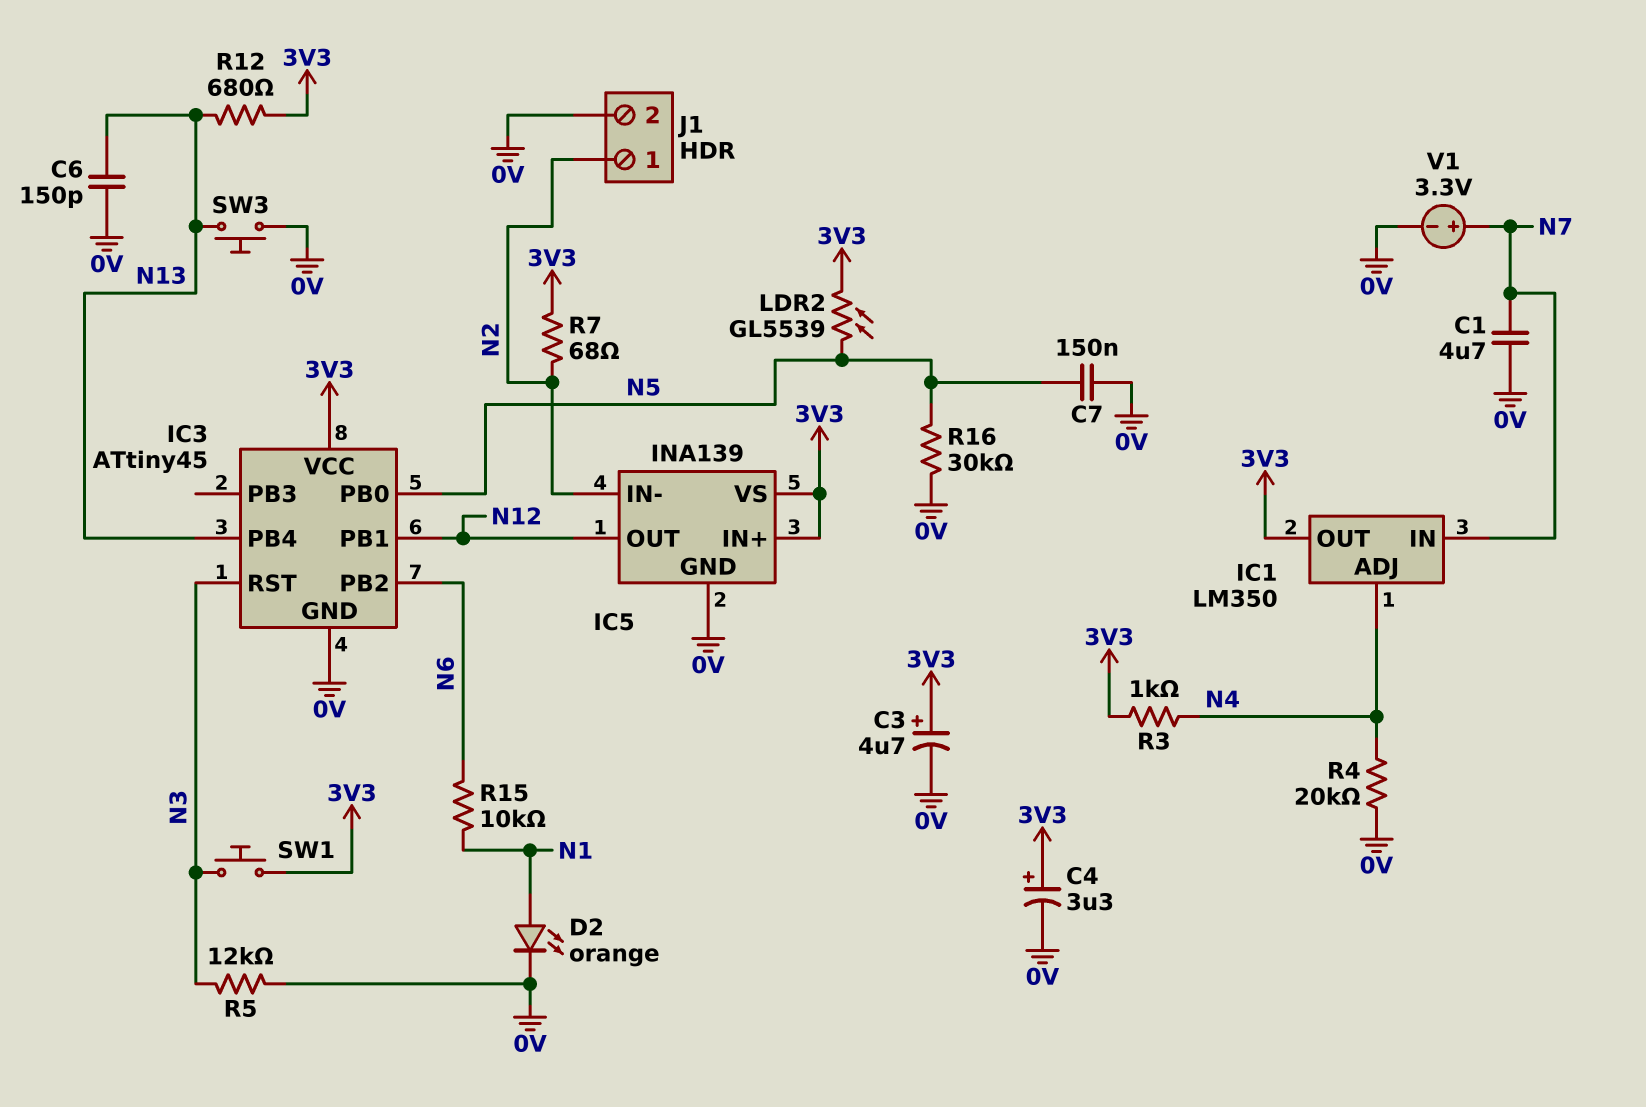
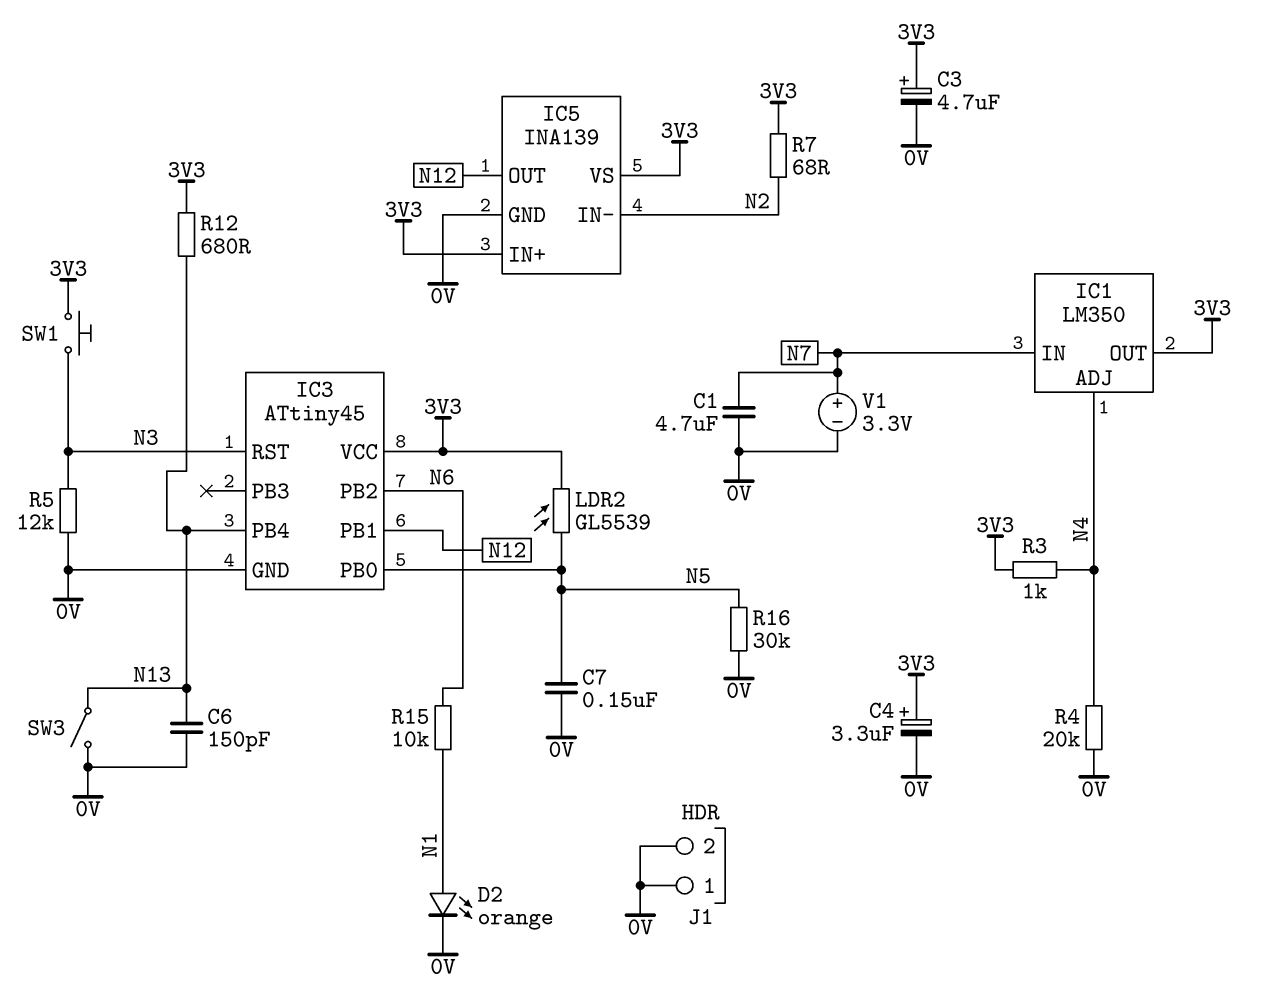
J1 pin 1: N2 -> 0V
SW3: button (0V, N13) -> switch (0V, N13)

